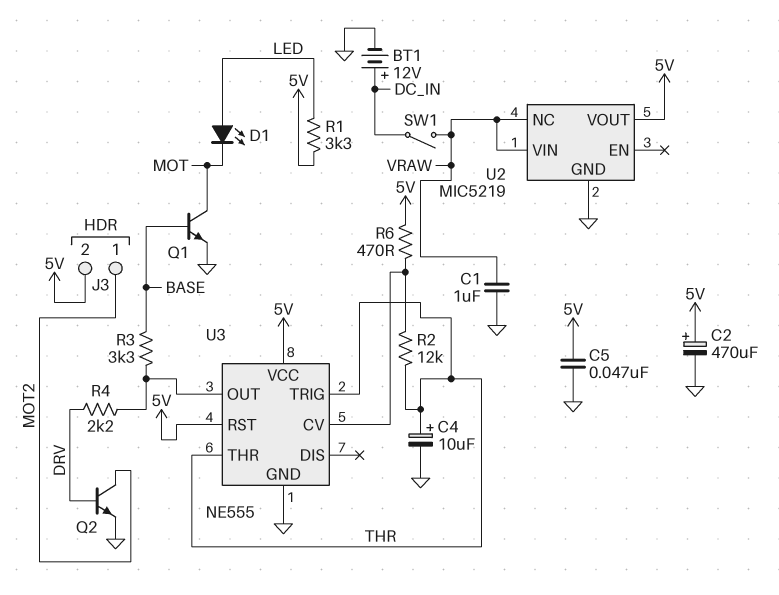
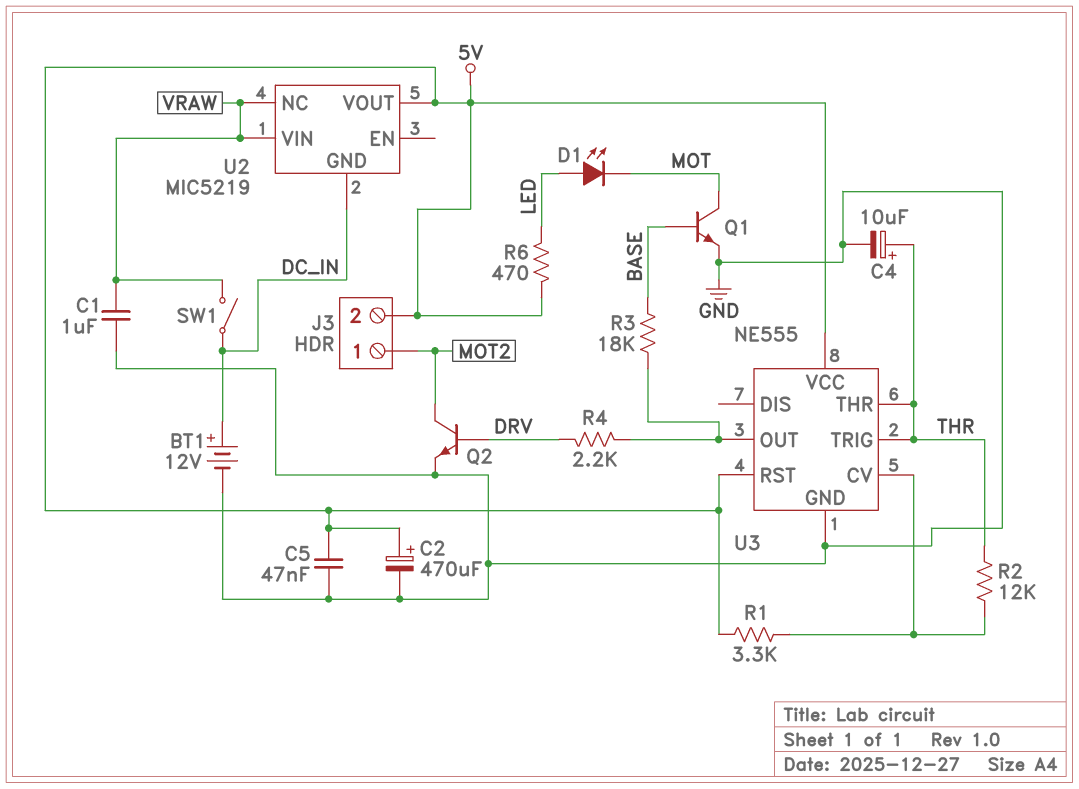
R1: 3.3k (5V, LED) -> 3.3k (5V, U3/CV)
R3: 3.3k (BASE, U3/OUT) -> 18k (BASE, U3/OUT)
R6: 470 (5V, U3/CV) -> 470 (5V, LED)
U2 pin GND: GND -> DC_IN

